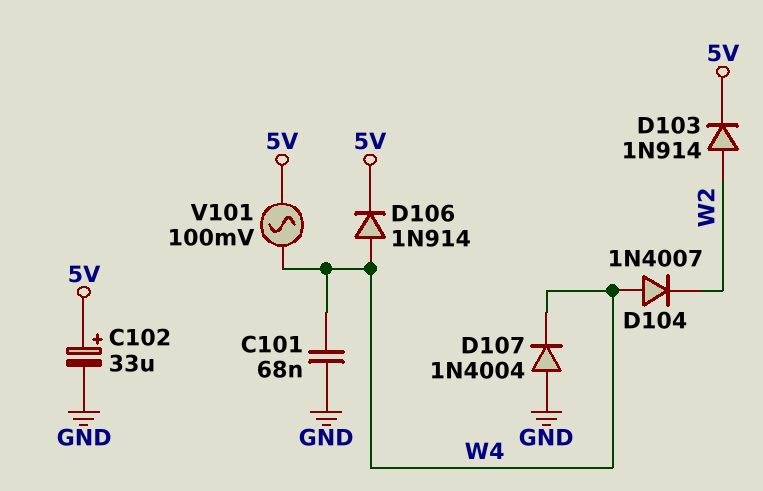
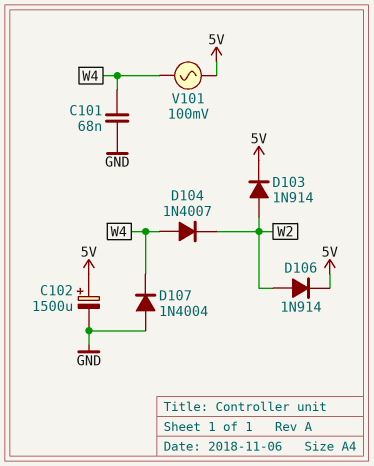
C102: 33uF (plus 5V, minus GND) -> 1500uF (plus 5V, minus GND)
D106: diode 1N914 (A W4, K 5V) -> diode 1N914 (A W2, K 5V)

